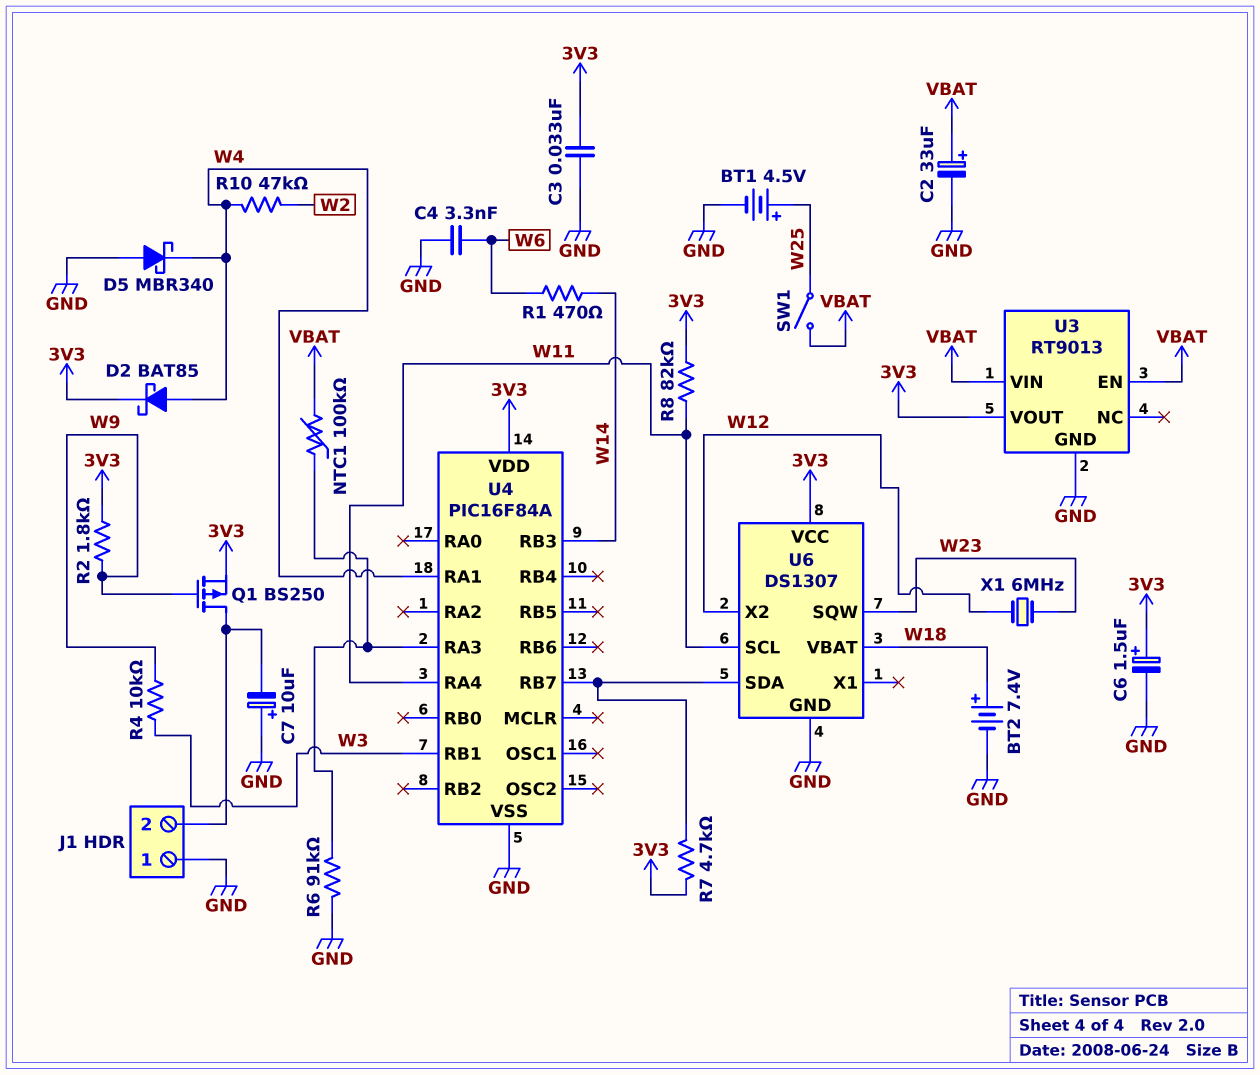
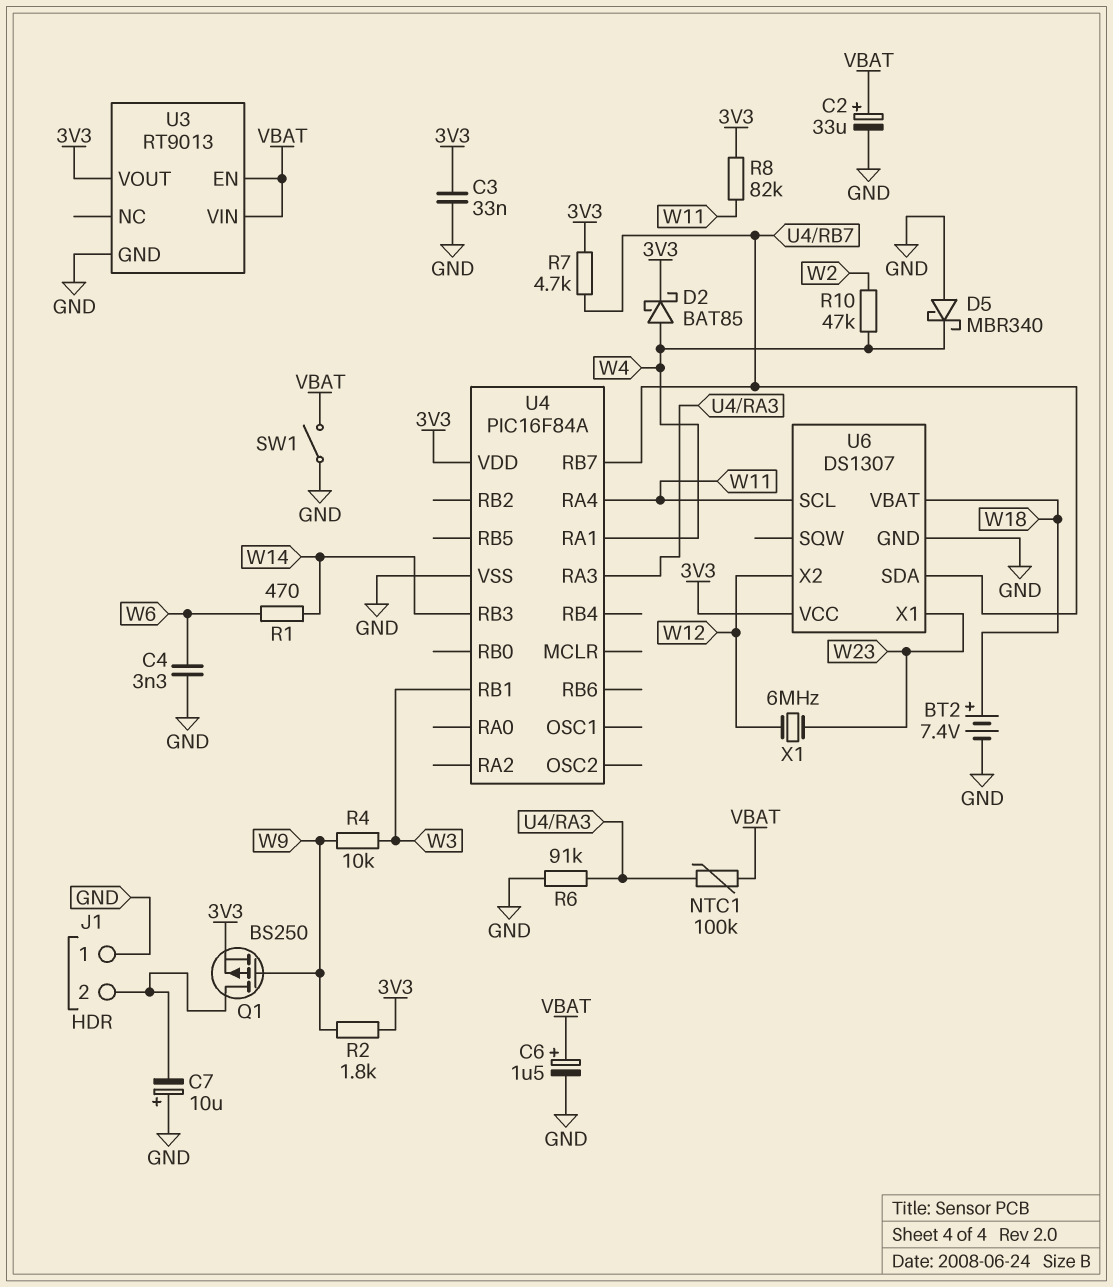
BT1: 4.5V (plus W25, minus GND) -> none
C6: 1.5uF (plus 3V3, minus GND) -> 1.5uF (plus VBAT, minus GND)
SW1: switch (VBAT, W25) -> switch (GND, VBAT)
U6 pin SQW: W23 -> none
U6 pin X1: none -> W23

